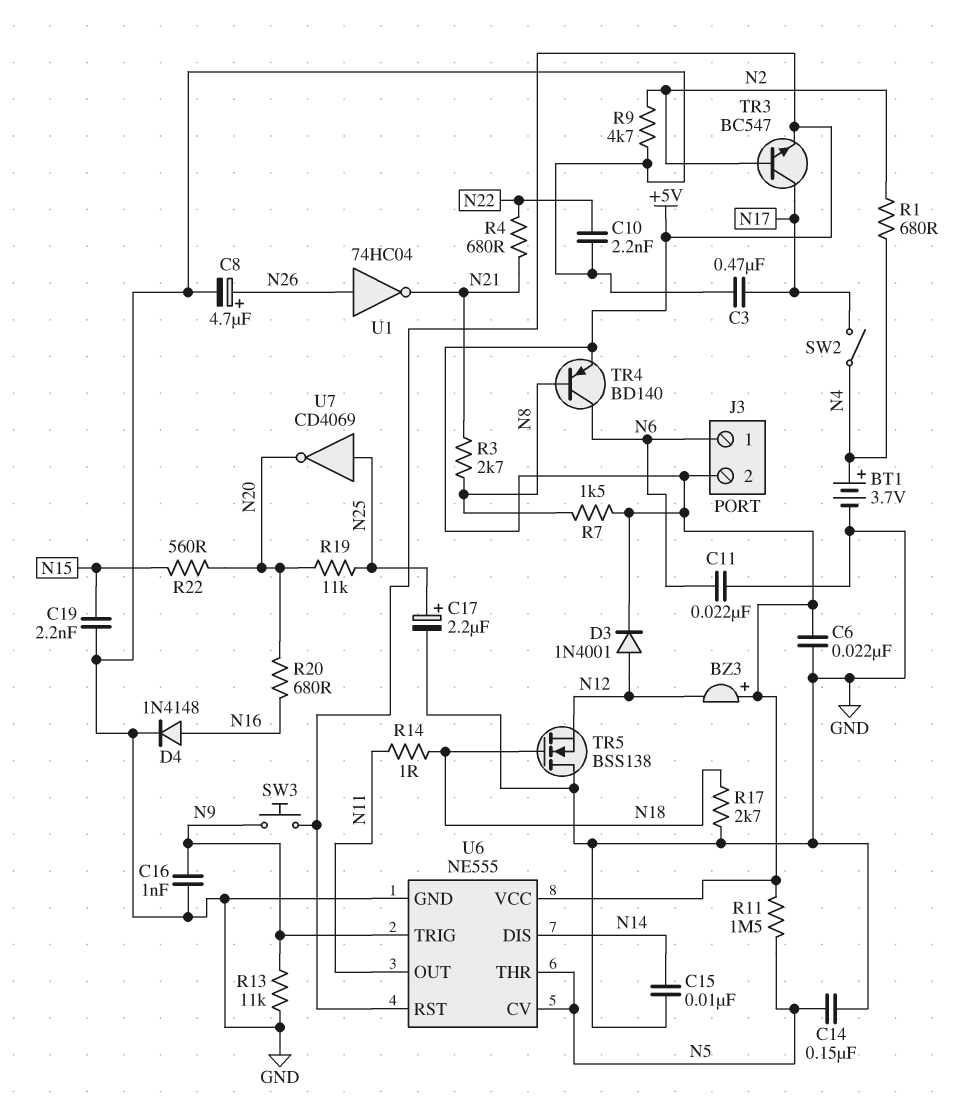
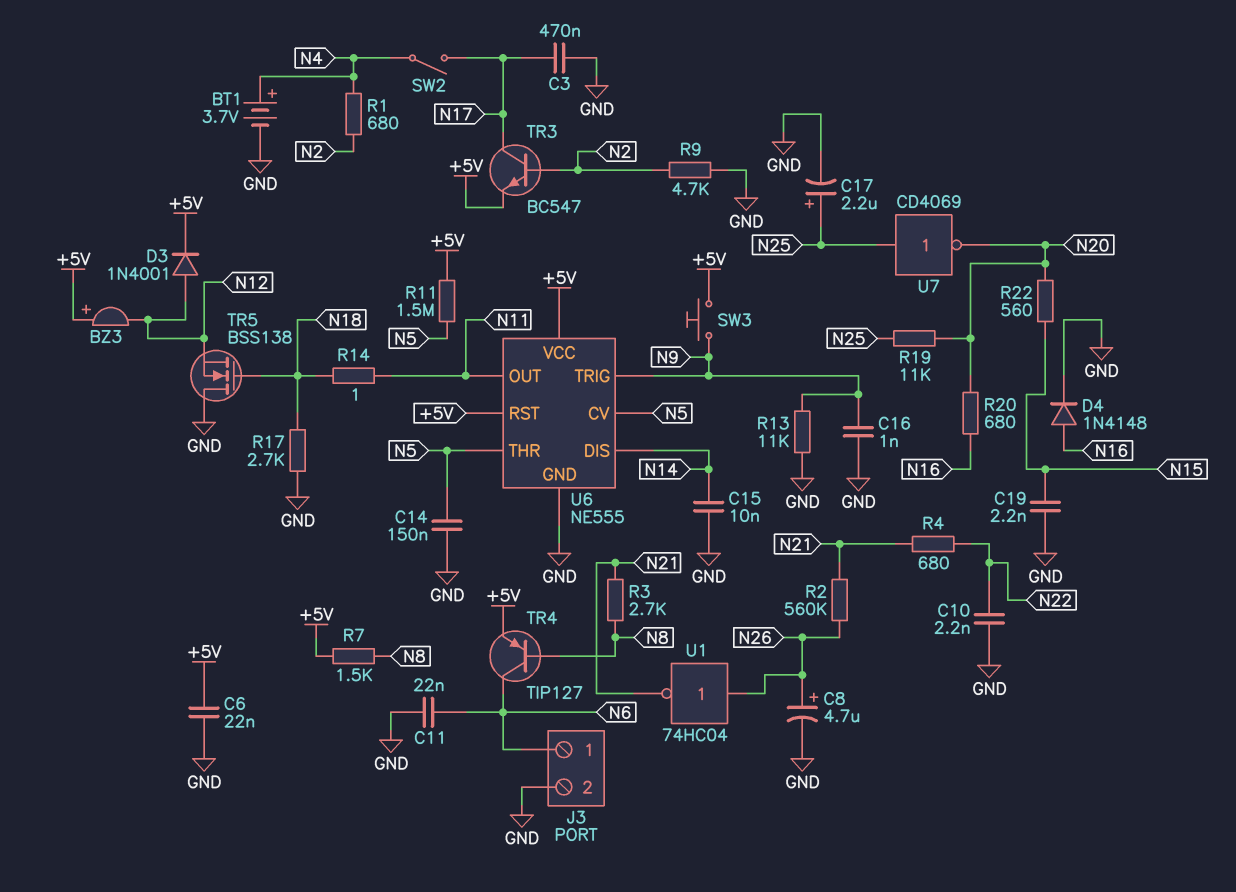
J3 pin 2: +5V -> GND
R2: none -> 560k (N21, N26)
TR4: PNP BD140 (B N8, C N6, E +5V) -> PNP TIP127 (B N8, C N6, E +5V)

